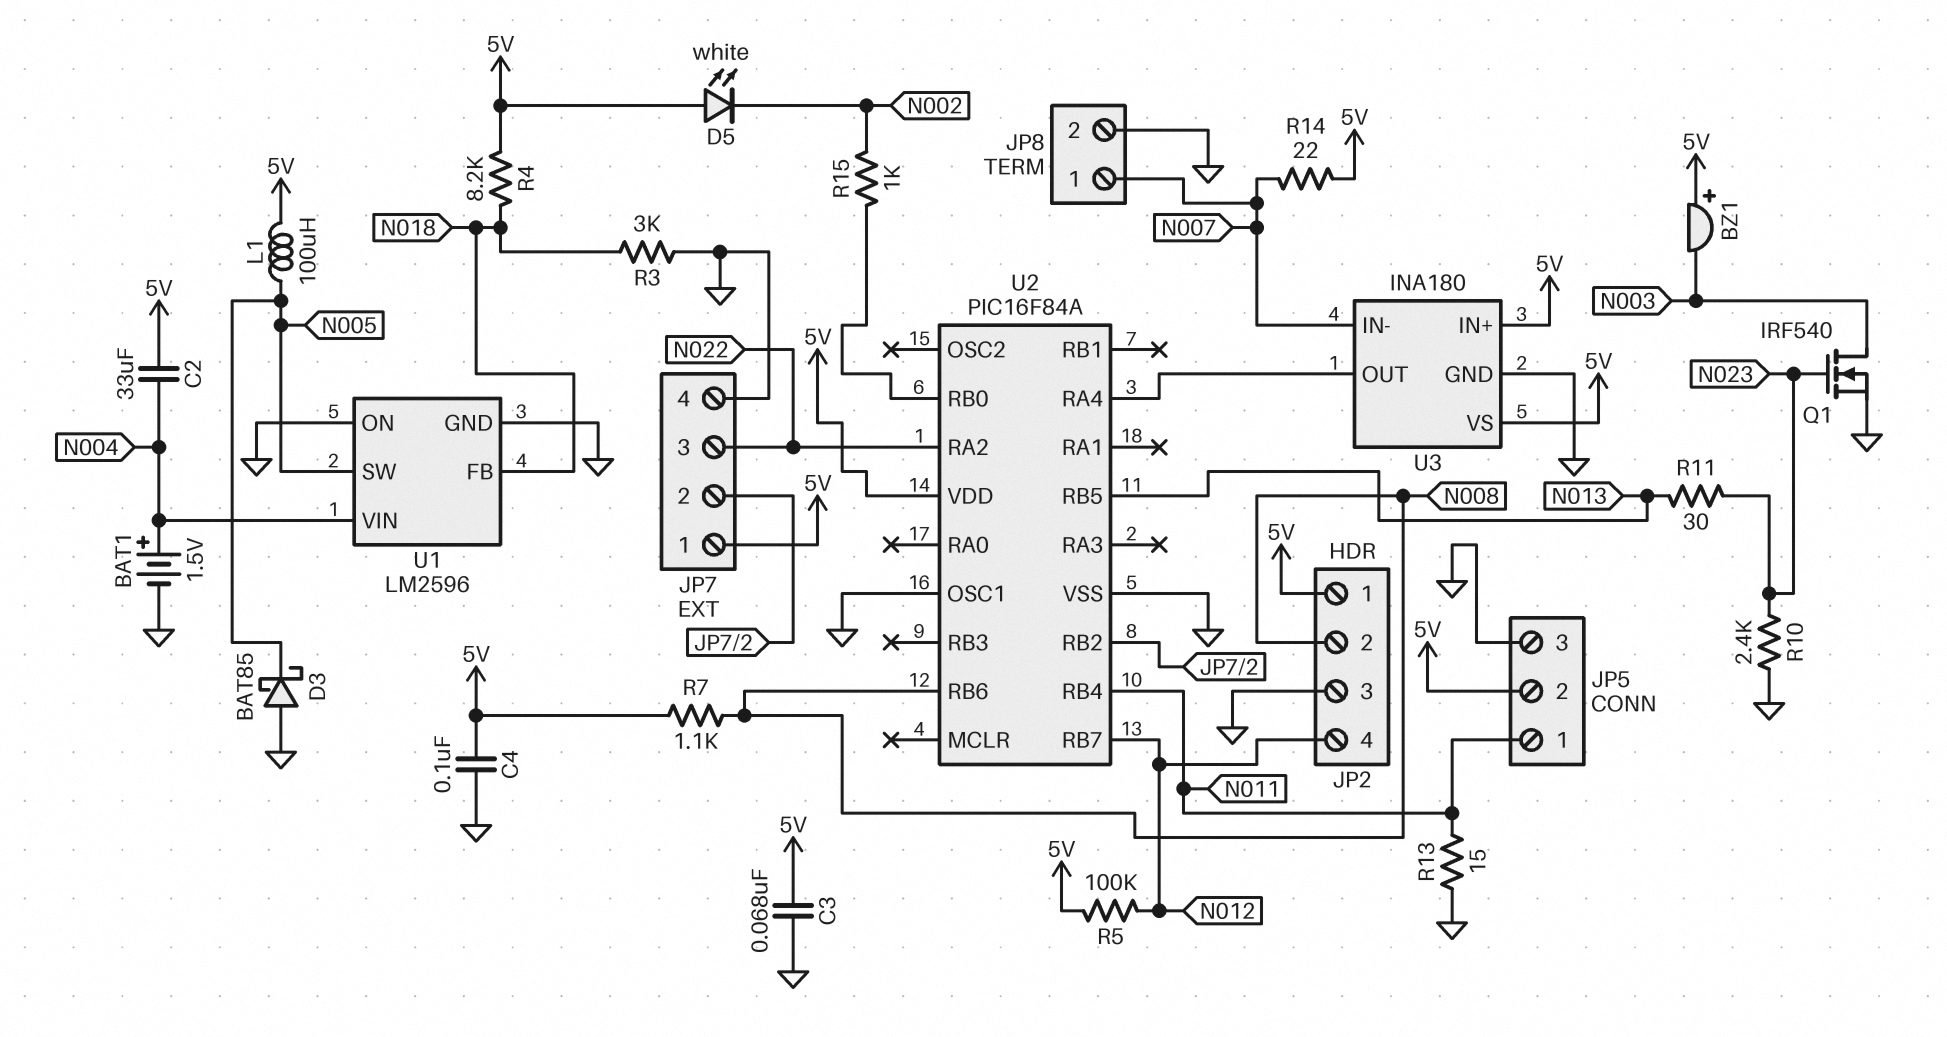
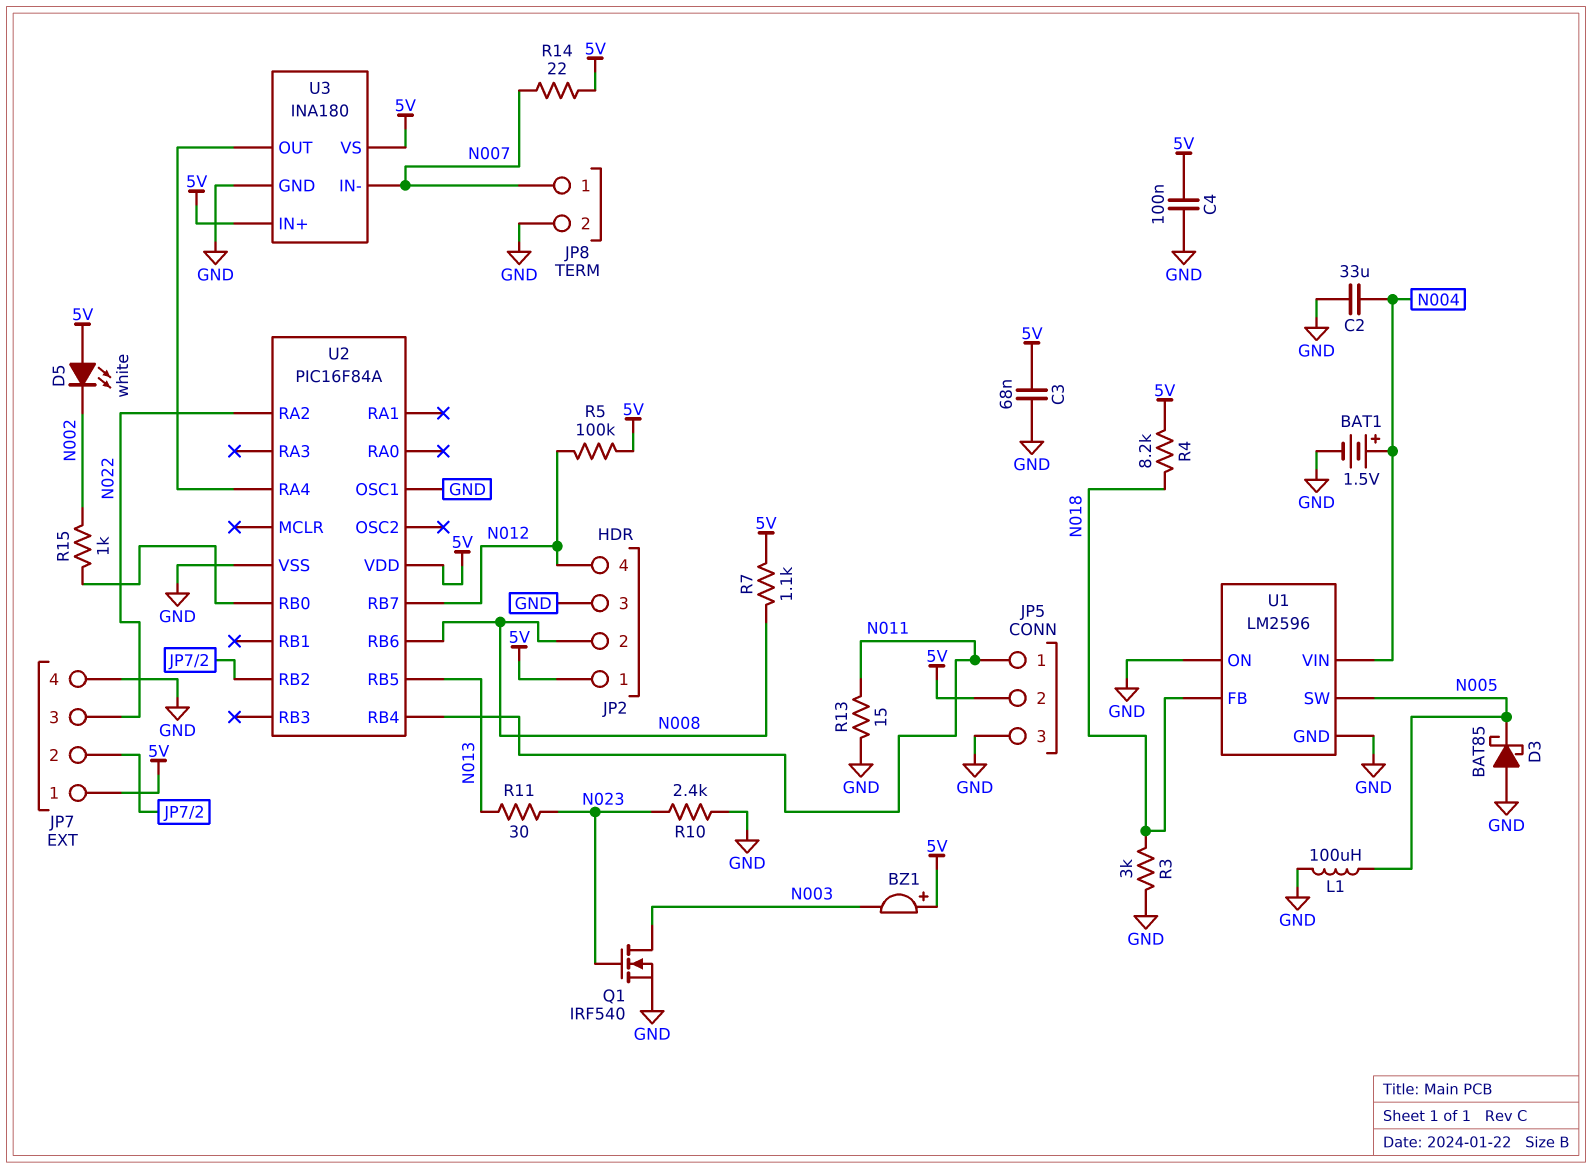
C2: 33uF (5V, N004) -> 33uF (GND, N004)
L1: 100uH (5V, N005) -> 100uH (GND, N005)

